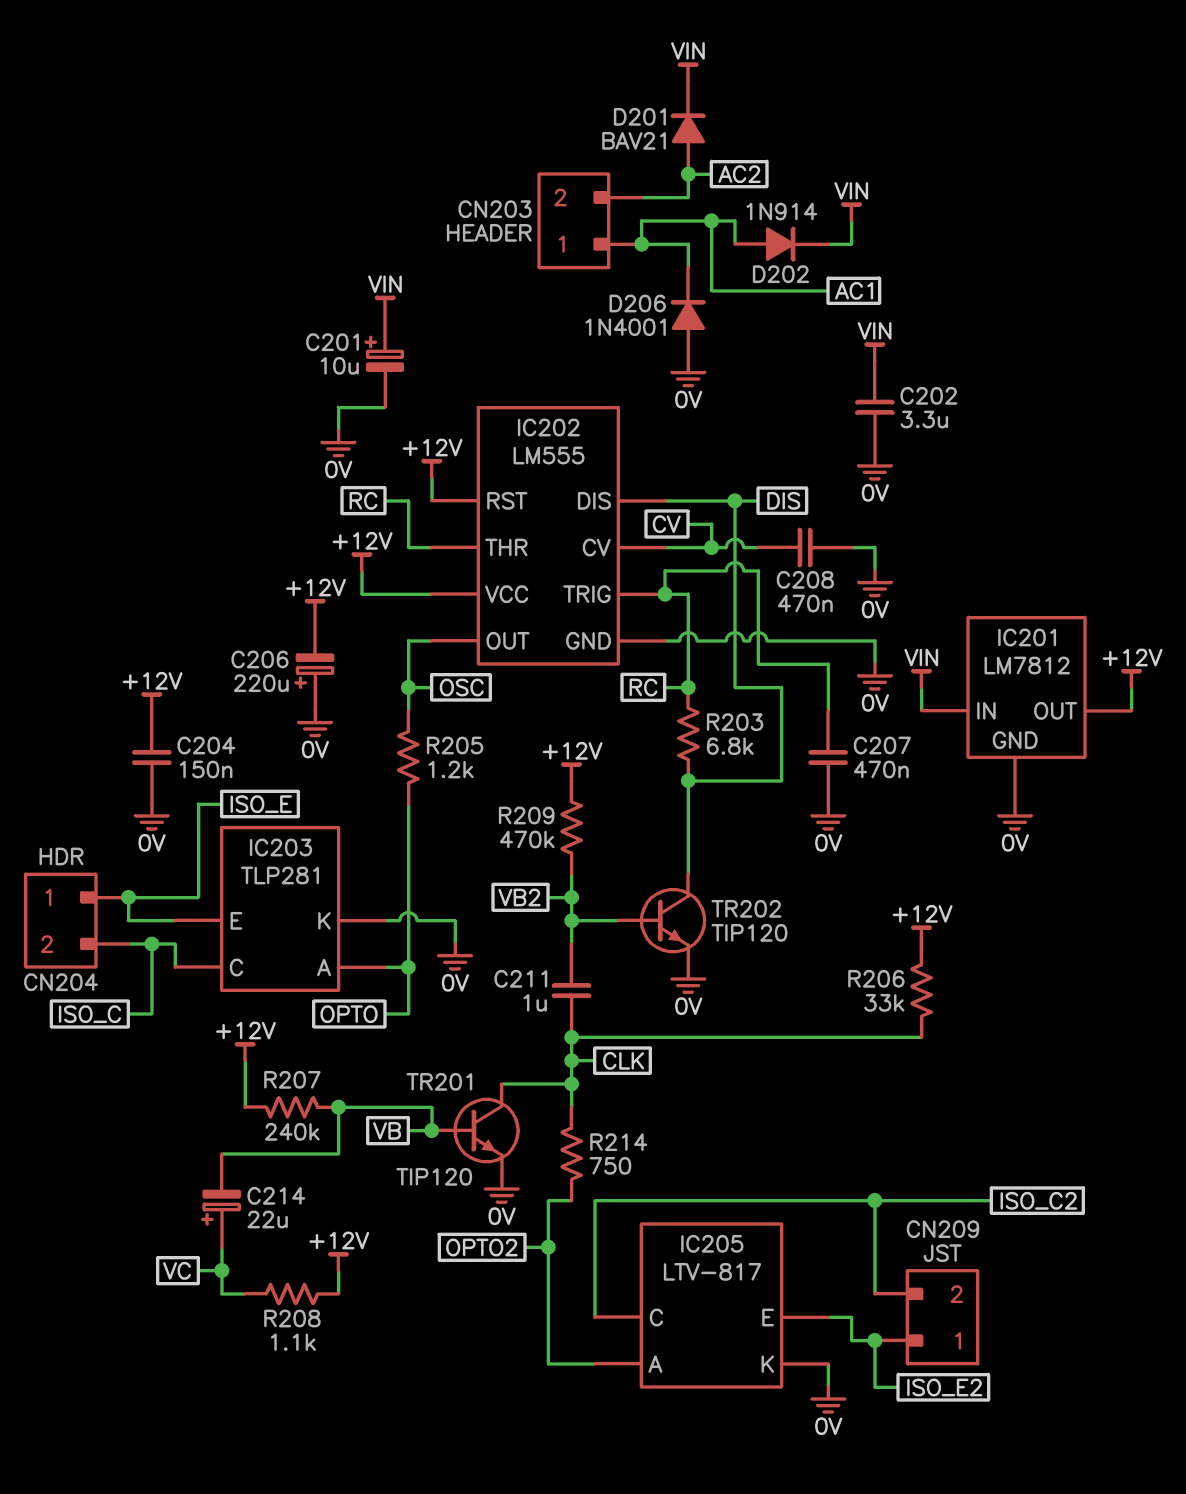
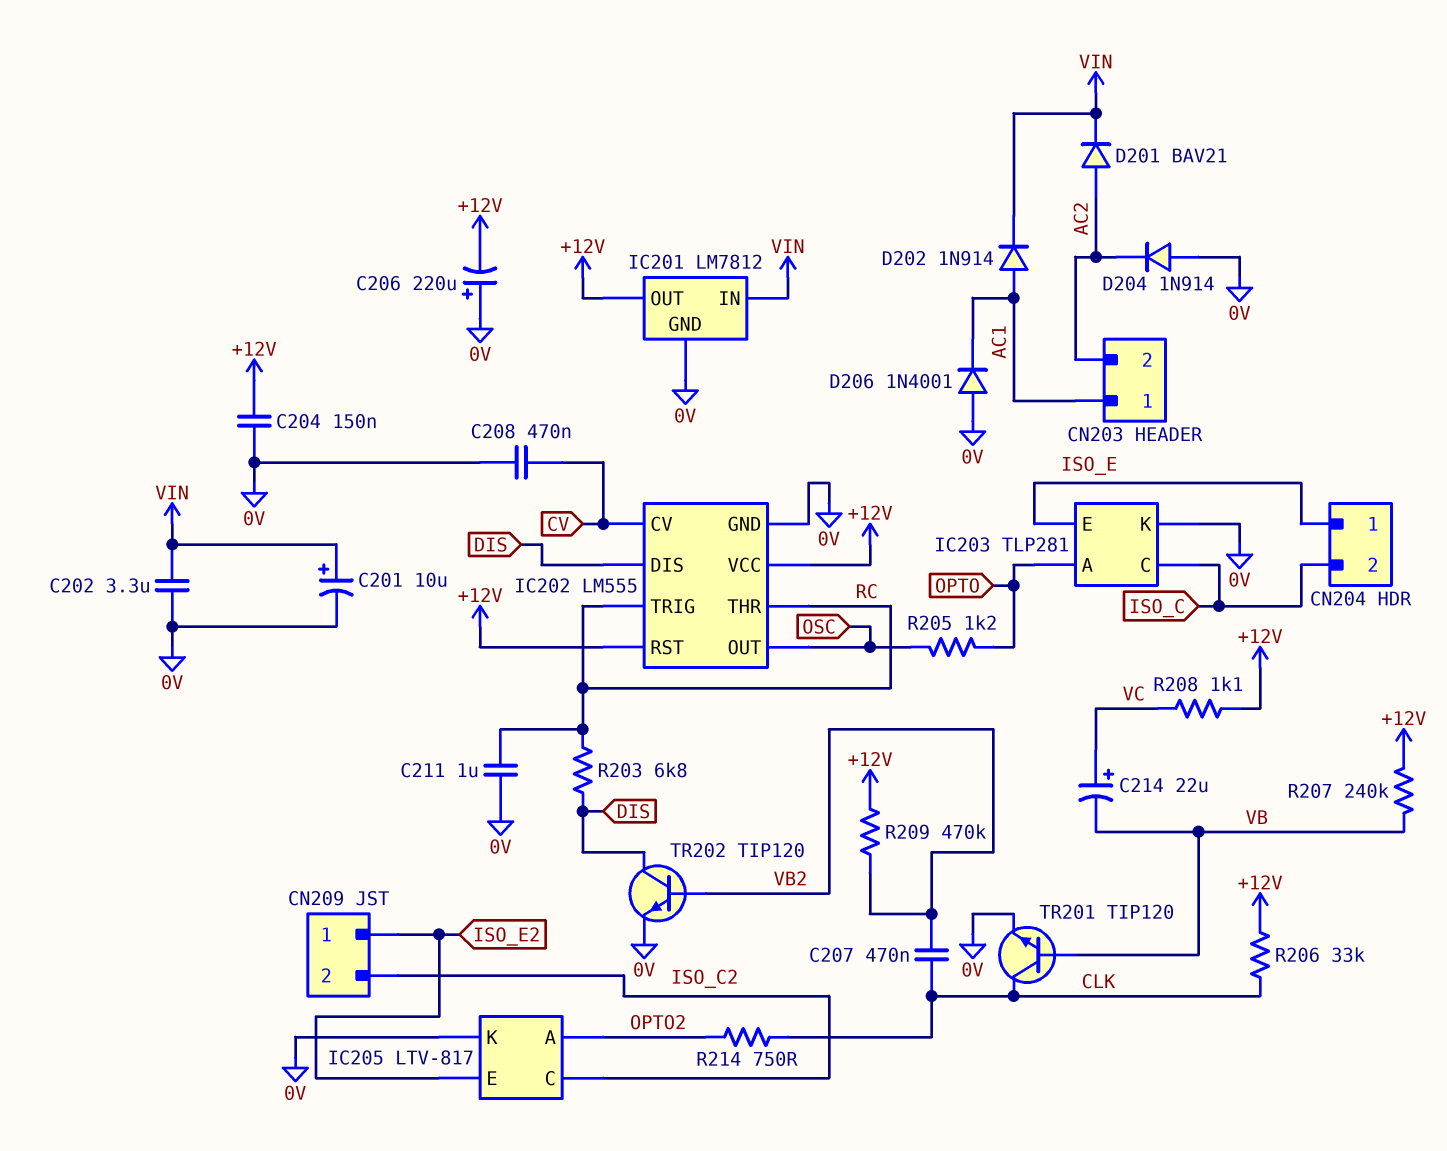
C207: 470nF (0V, RC) -> 470nF (CLK, VB2)
C211: 1uF (CLK, VB2) -> 1uF (0V, RC)
D204: none -> diode 1N914 (A 0V, K AC2)

